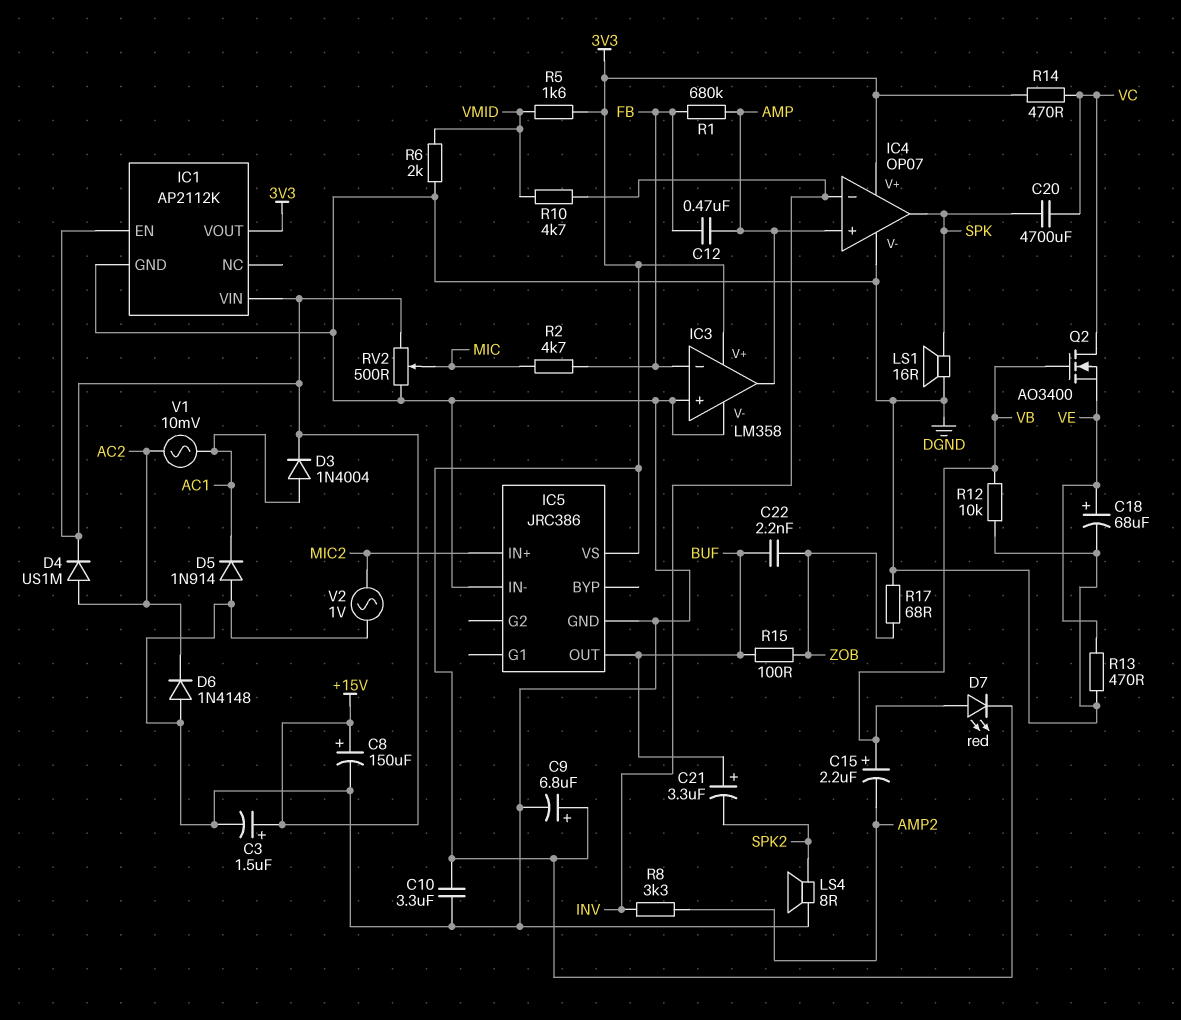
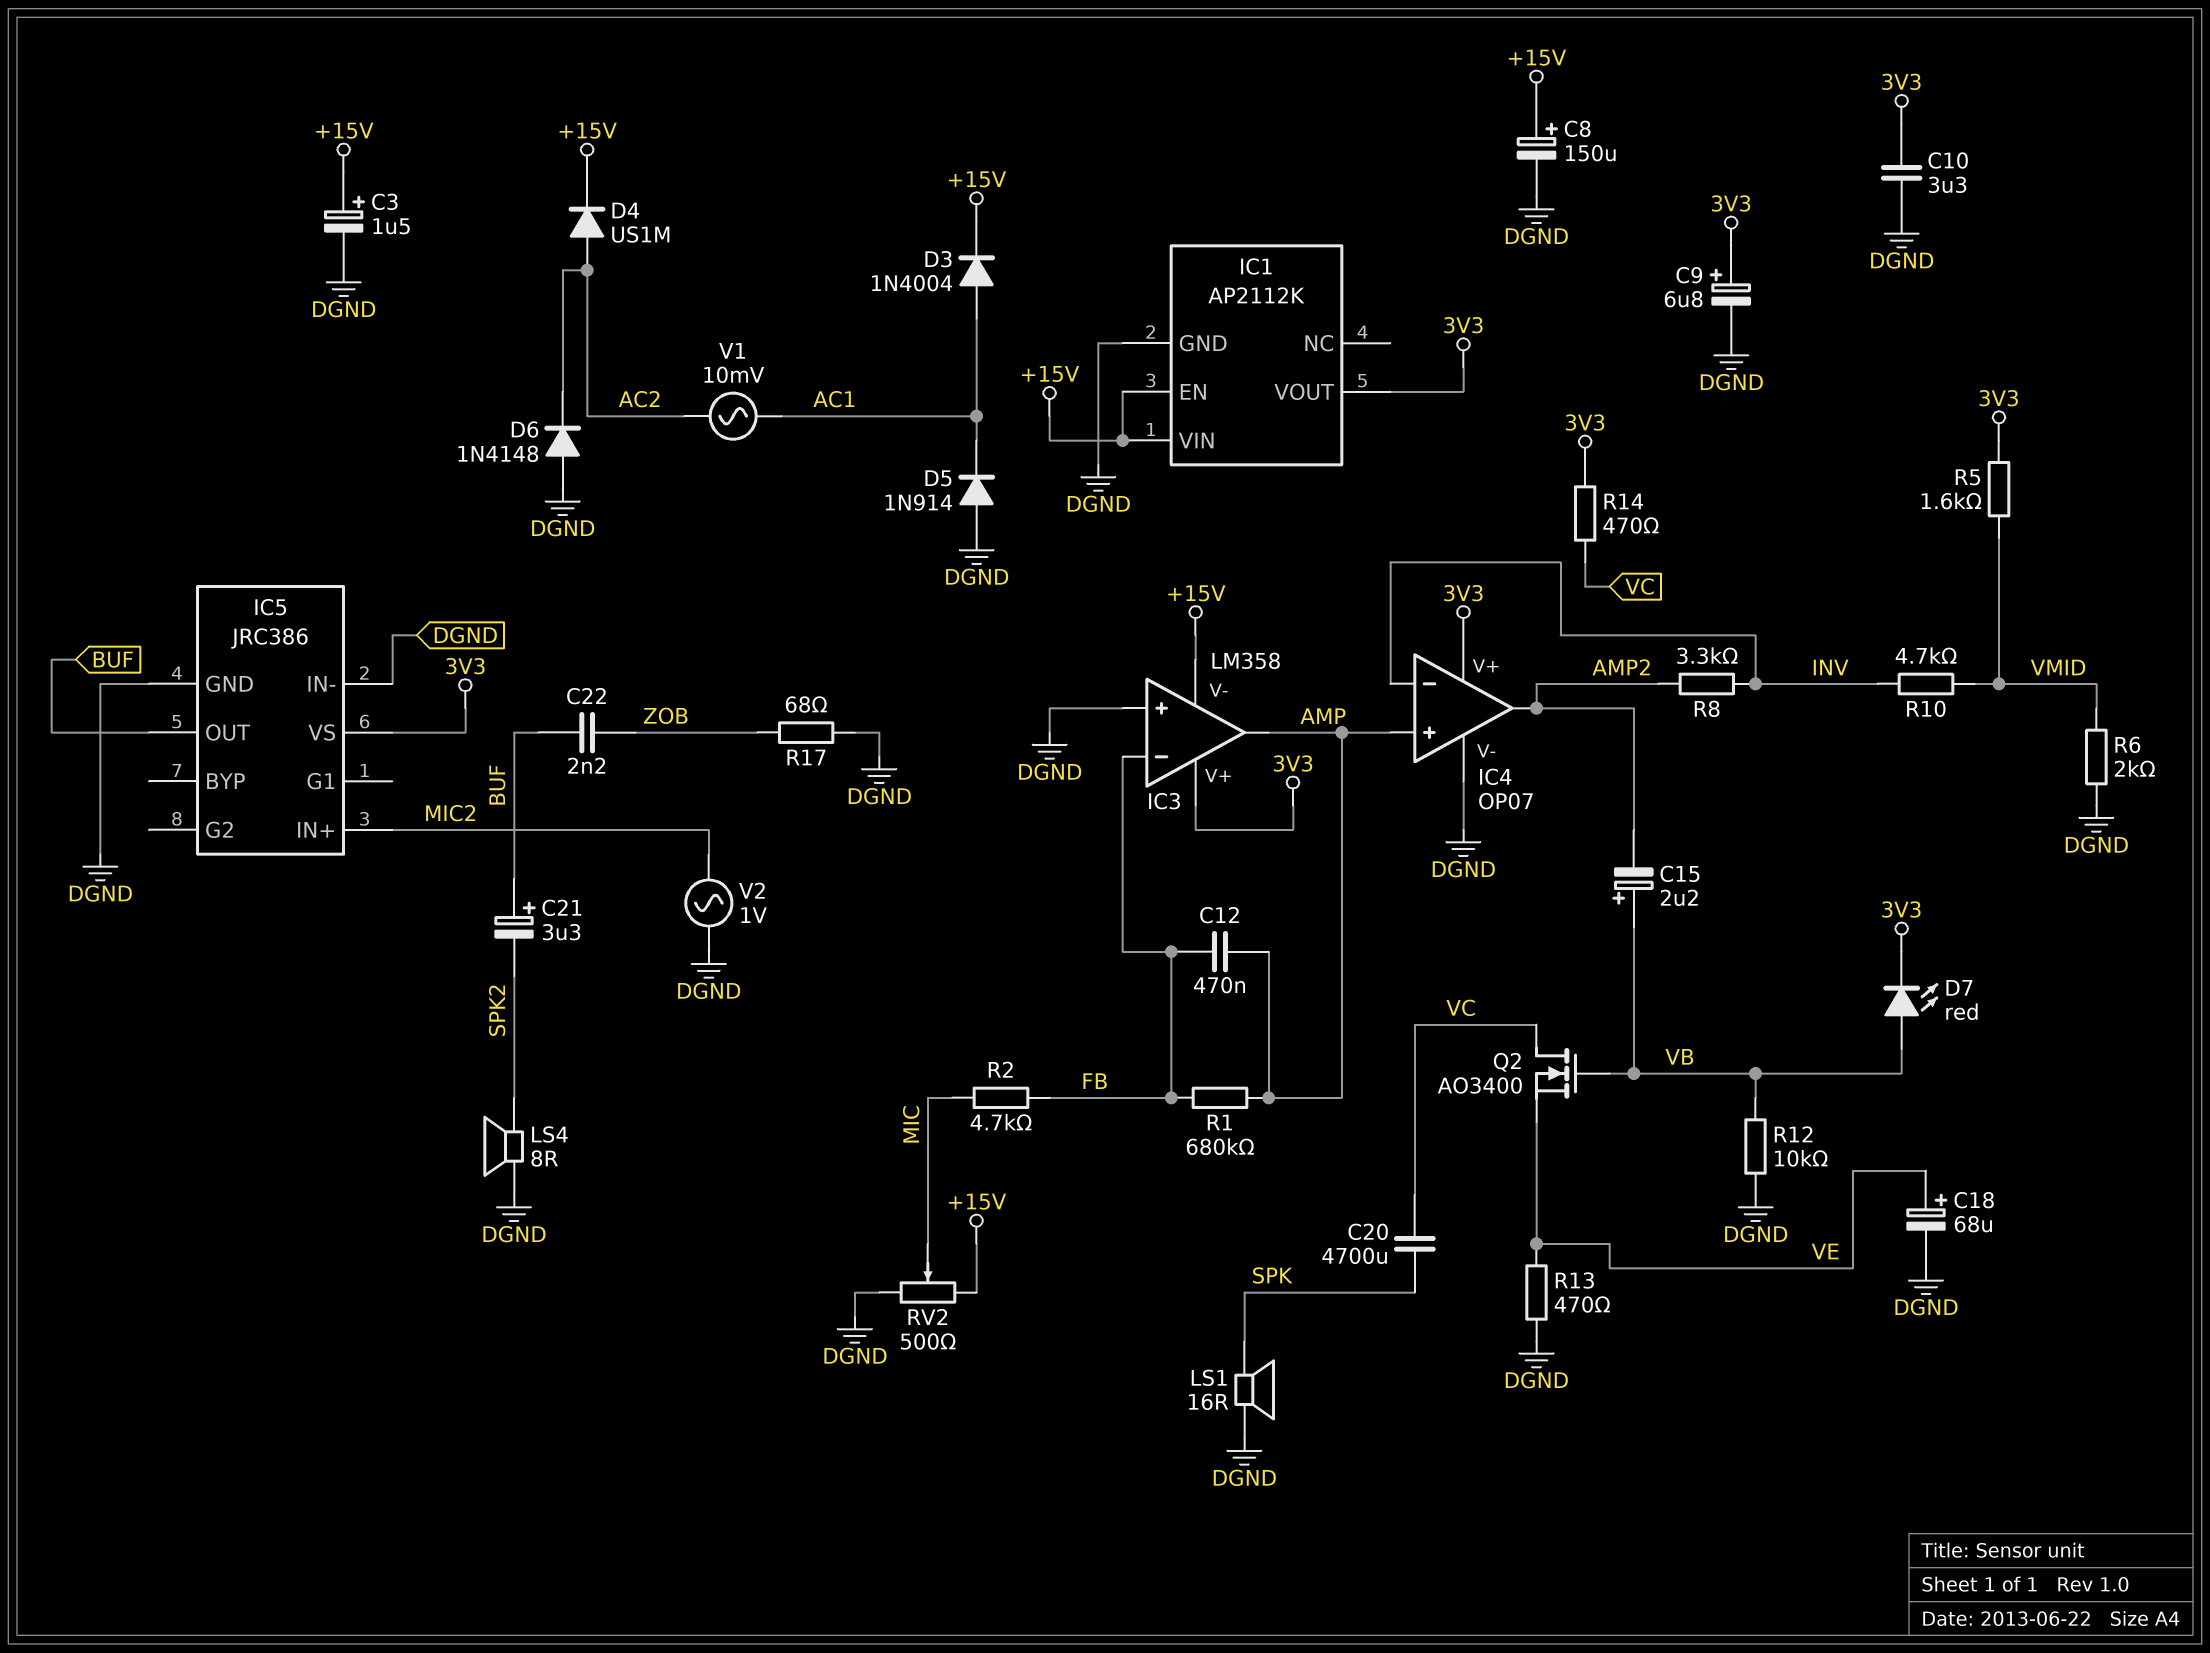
IC3 pin V-: DGND -> +15V
IC4 pin out: SPK -> AMP2
R15: 100 (BUF, ZOB) -> none

